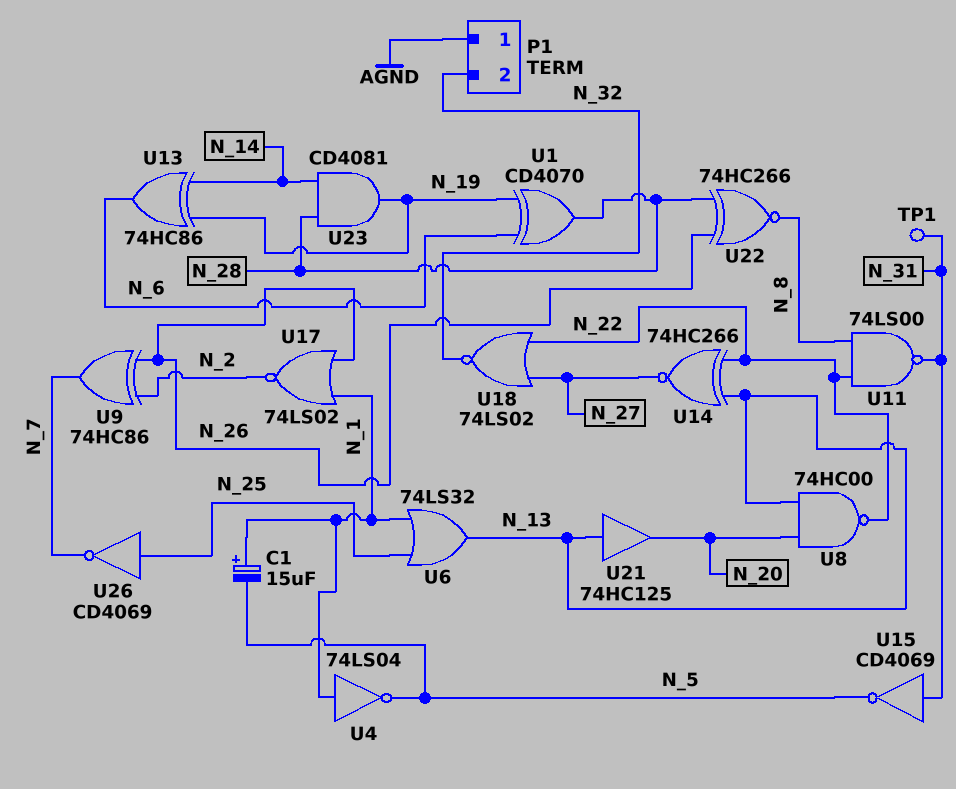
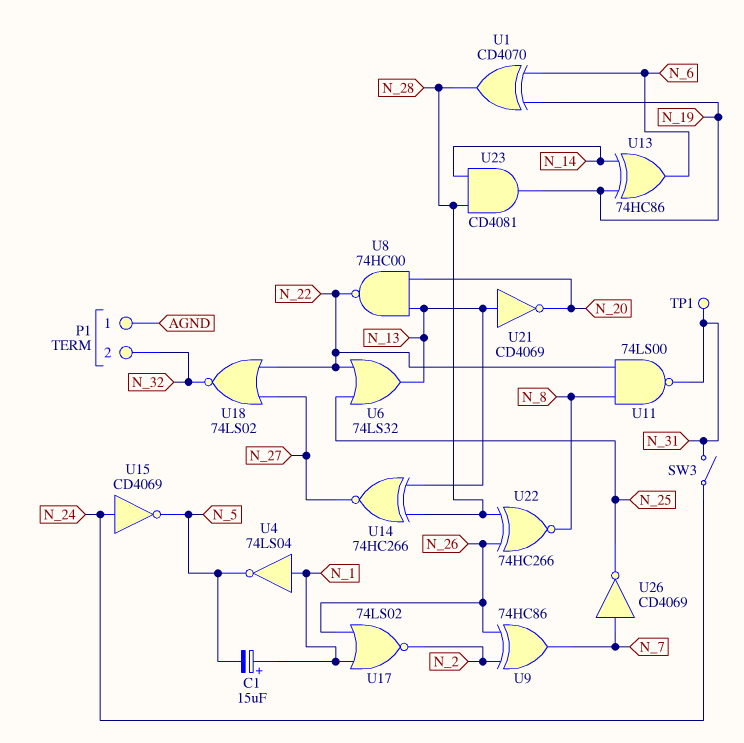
SW3: none -> switch (N_24, N_31)
U6: OR 74LS32 (in N_1, in N_25, out N_13) -> OR 74LS32 (in N_22, in N_25, out N_13)
U14: XNOR 74HC266 (in N_13, in N_22, out N_27) -> XNOR 74HC266 (in N_13, in N_28, out N_27)
U15: NOT CD4069 (in N_31, out N_5) -> NOT CD4069 (in N_24, out N_5)
U21: buffer 74HC125 (in N_13, out N_20) -> NOT CD4069 (in N_13, out N_20)
U26: NOT CD4069 (in N_25, out N_7) -> NOT CD4069 (in N_7, out N_25)

